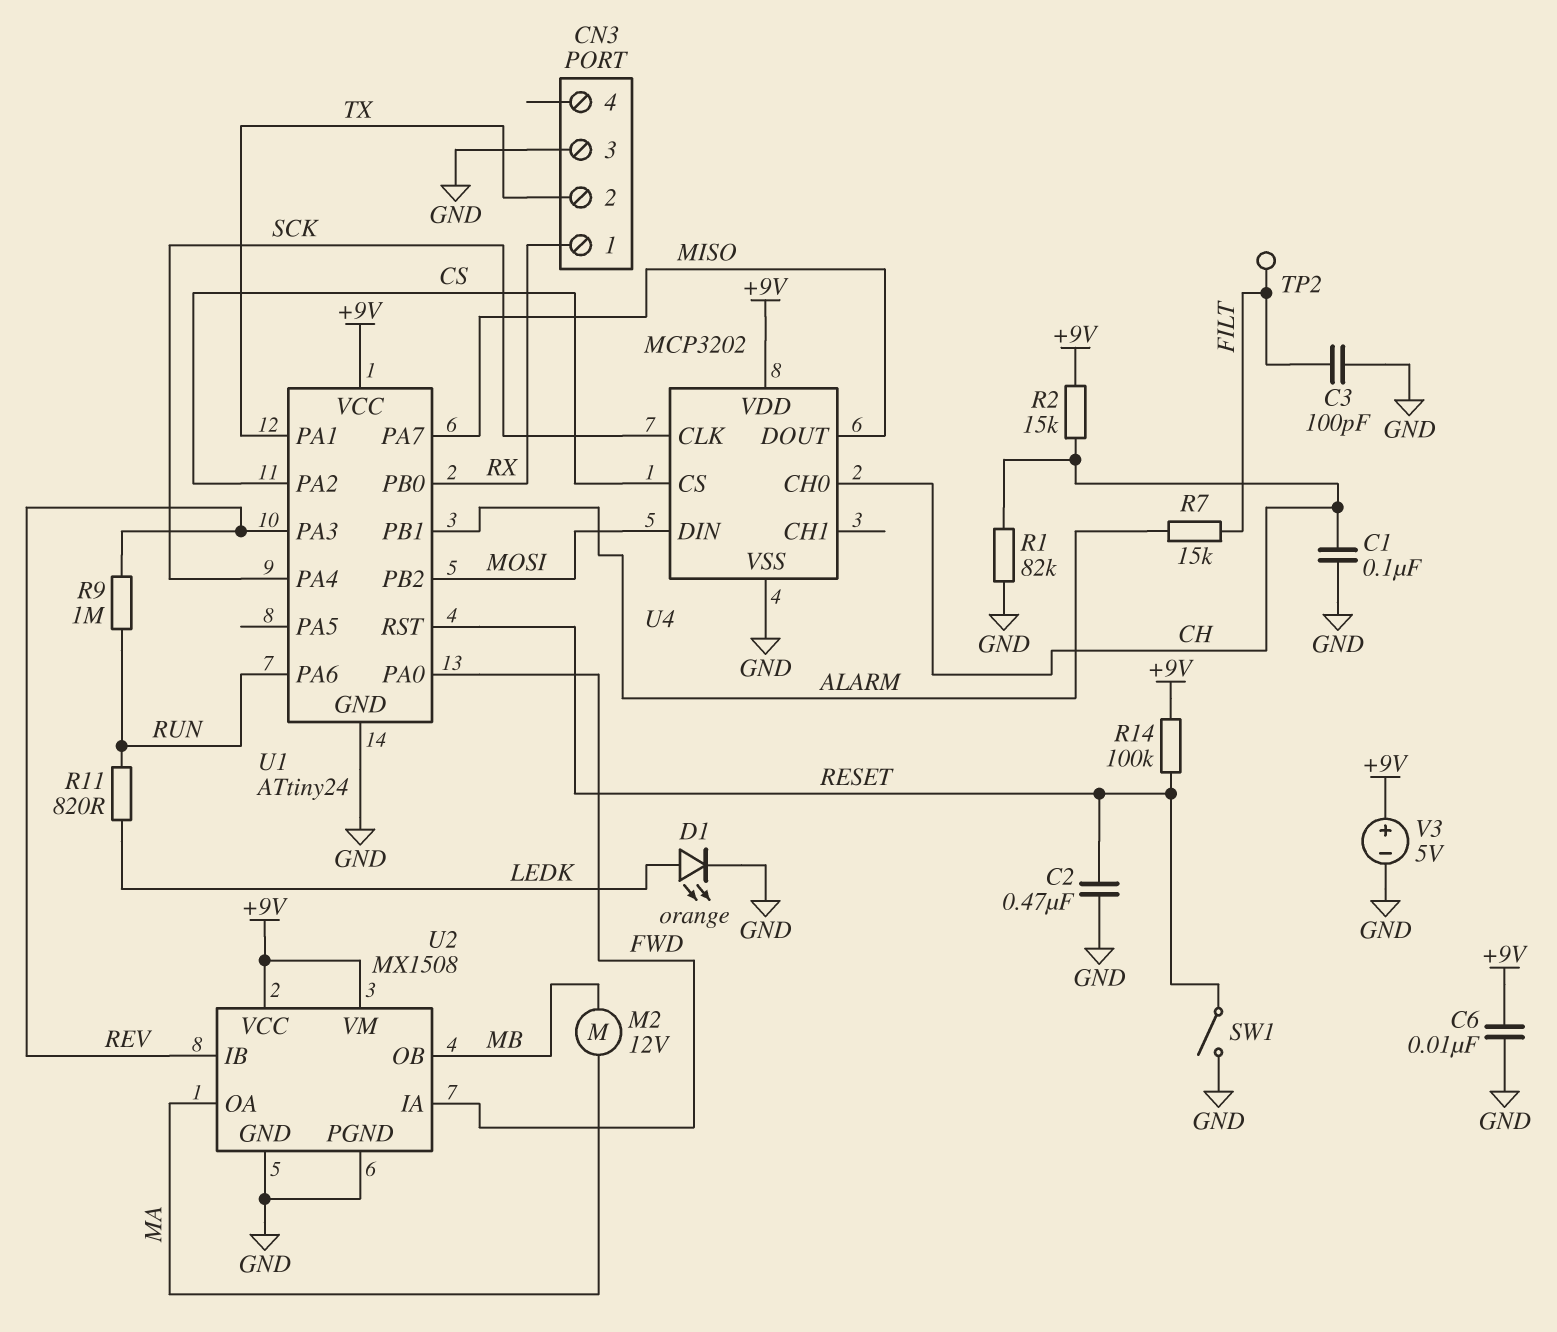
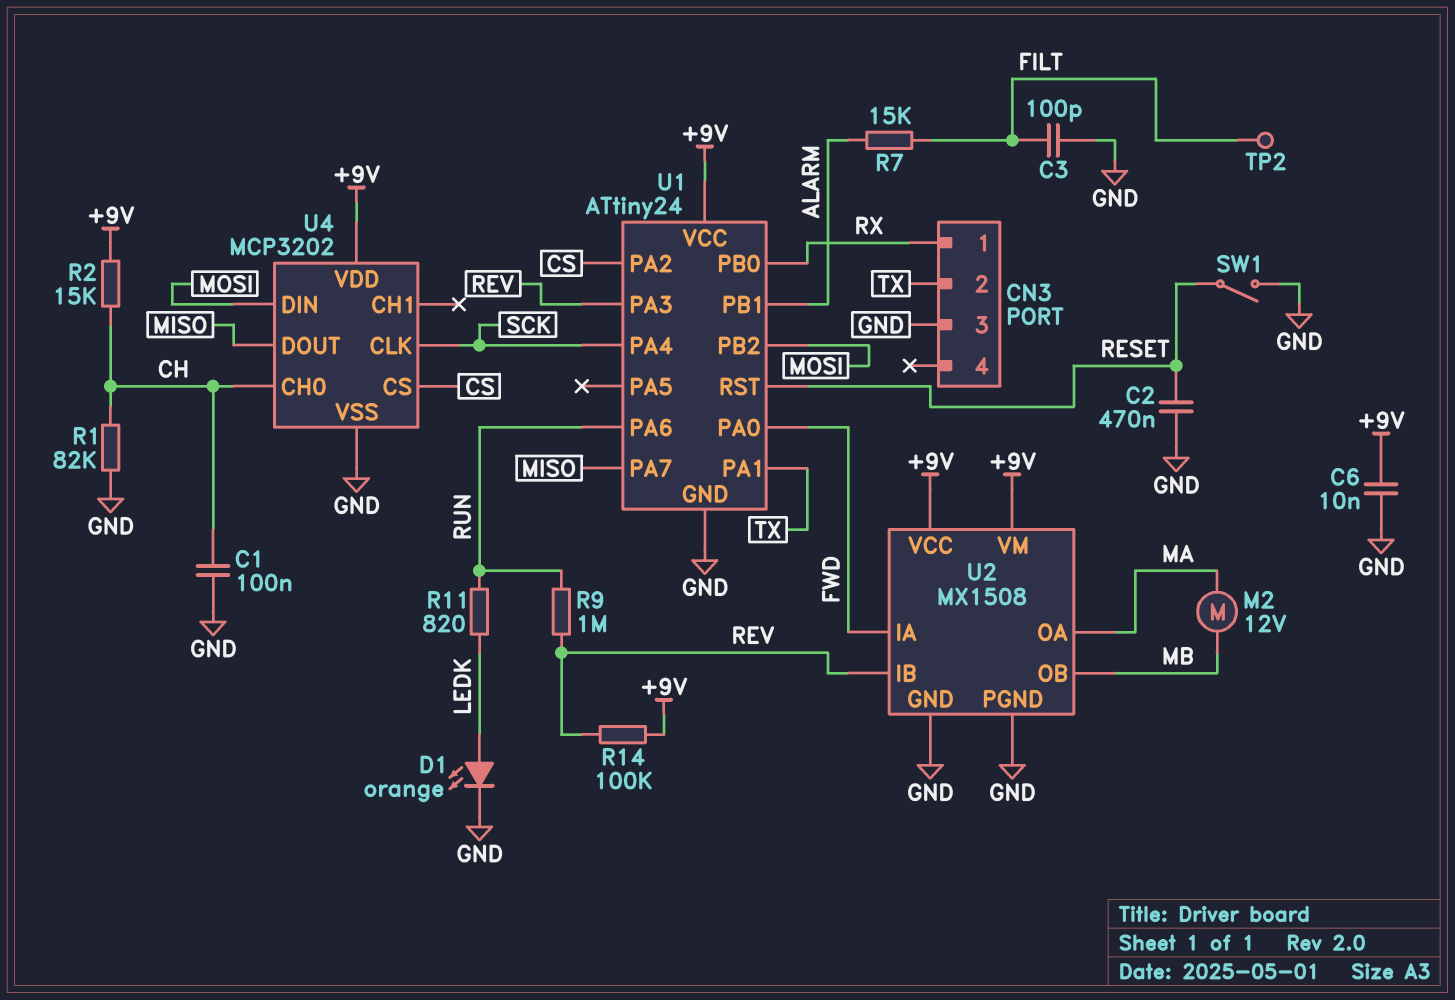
R14: 100k (+9V, RESET) -> 100k (+9V, REV)
V3: 5V (plus +9V, minus GND) -> none

